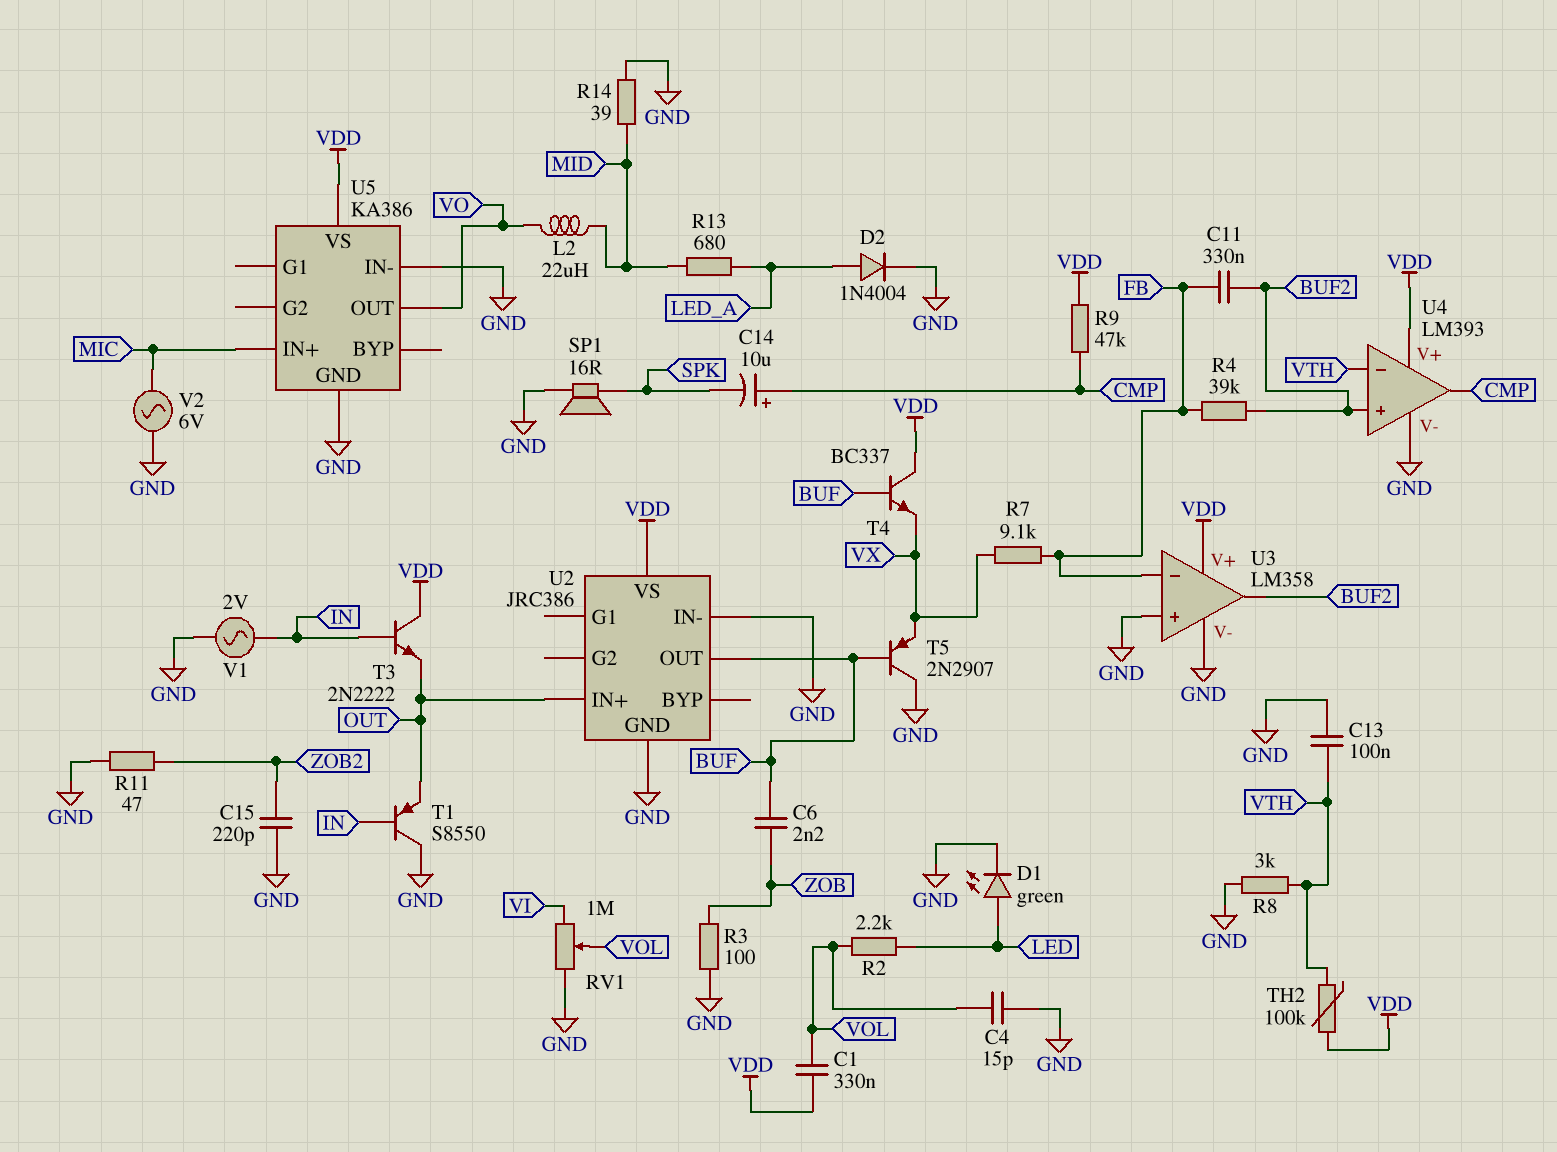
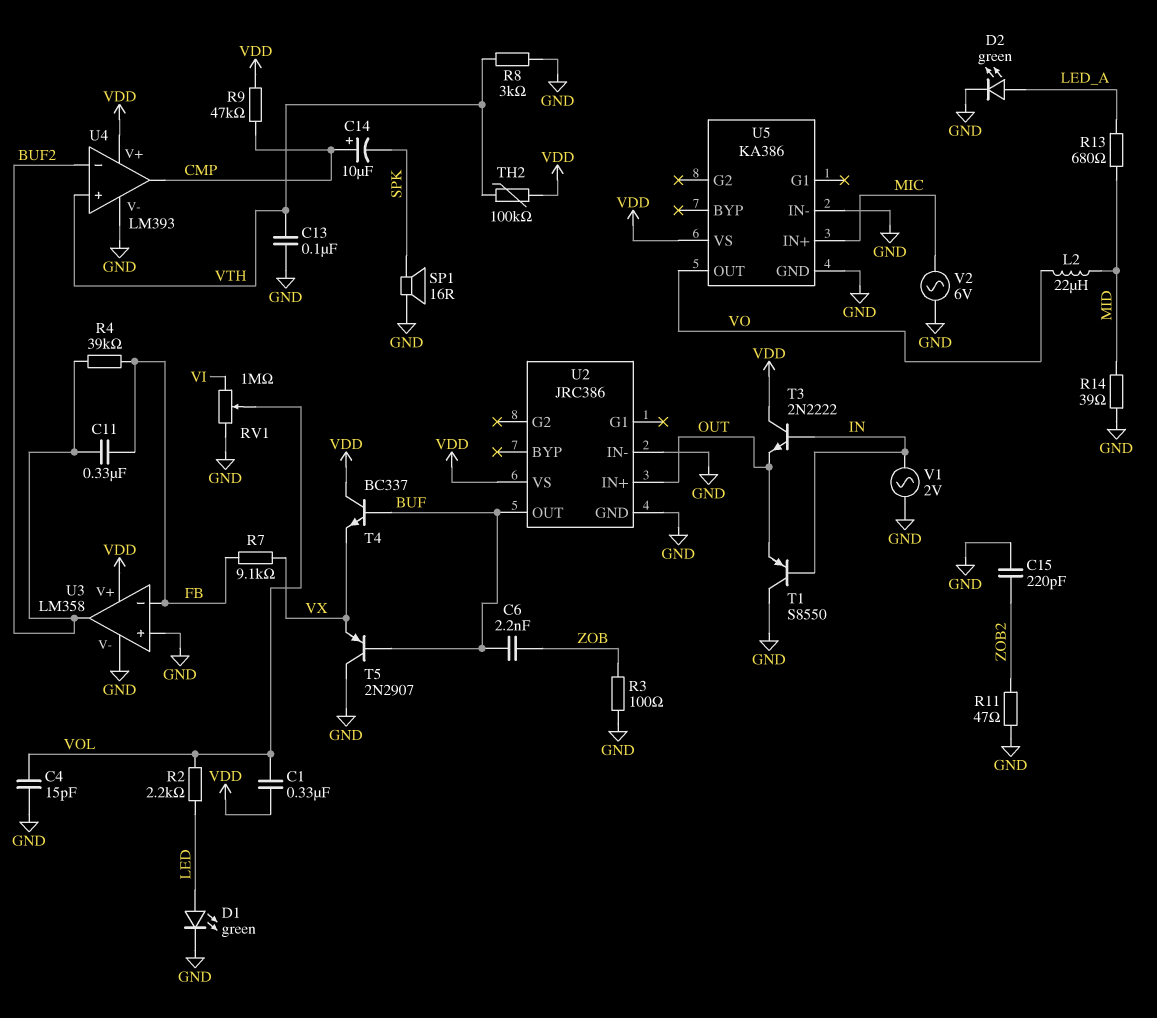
D2: diode 1N4004 (A LED_A, K GND) -> LED green (A LED_A, K GND)
U4 pin in+: BUF2 -> VTH
U4 pin in-: VTH -> BUF2

